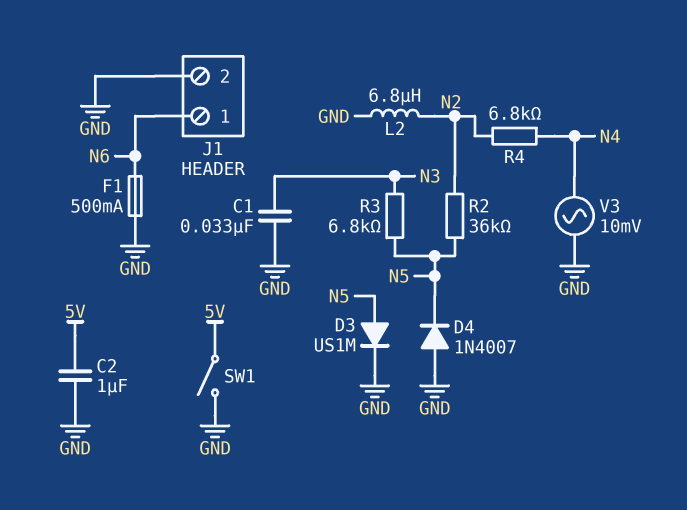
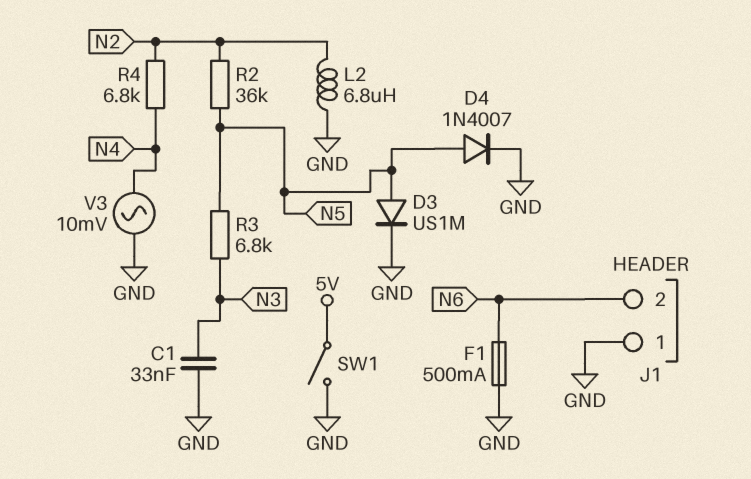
C2: 1uF (5V, GND) -> none
D4: diode 1N4007 (A GND, K N5) -> diode 1N4007 (A N5, K GND)
J1 pin 1: N6 -> GND
J1 pin 2: GND -> N6

